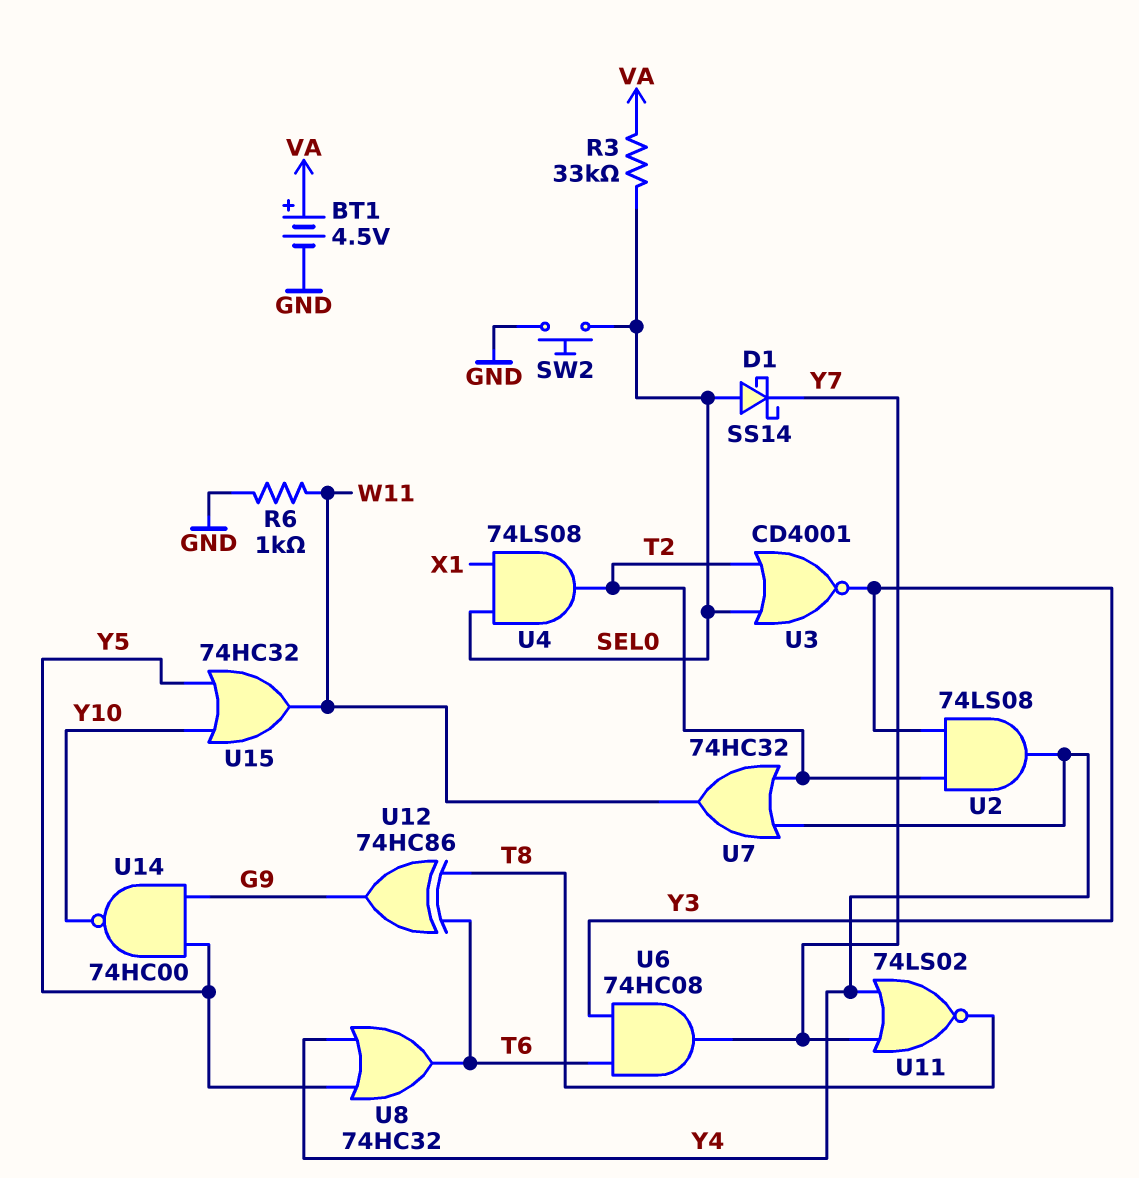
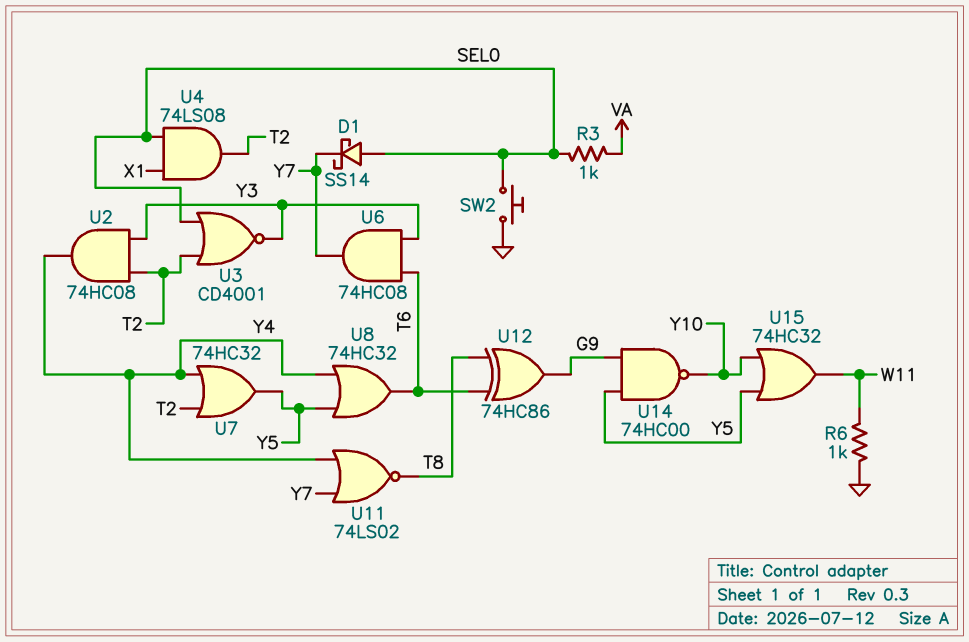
BT1: 4.5V (plus VA, minus GND) -> none
R3: 33k (SEL0, VA) -> 1k (SEL0, VA)
U2: AND 74LS08 (in T2, in Y3, out Y4) -> AND 74HC08 (in T2, in Y3, out Y4)
U7: OR 74HC32 (in T2, in Y4, out W11) -> OR 74HC32 (in T2, in Y4, out Y5)

